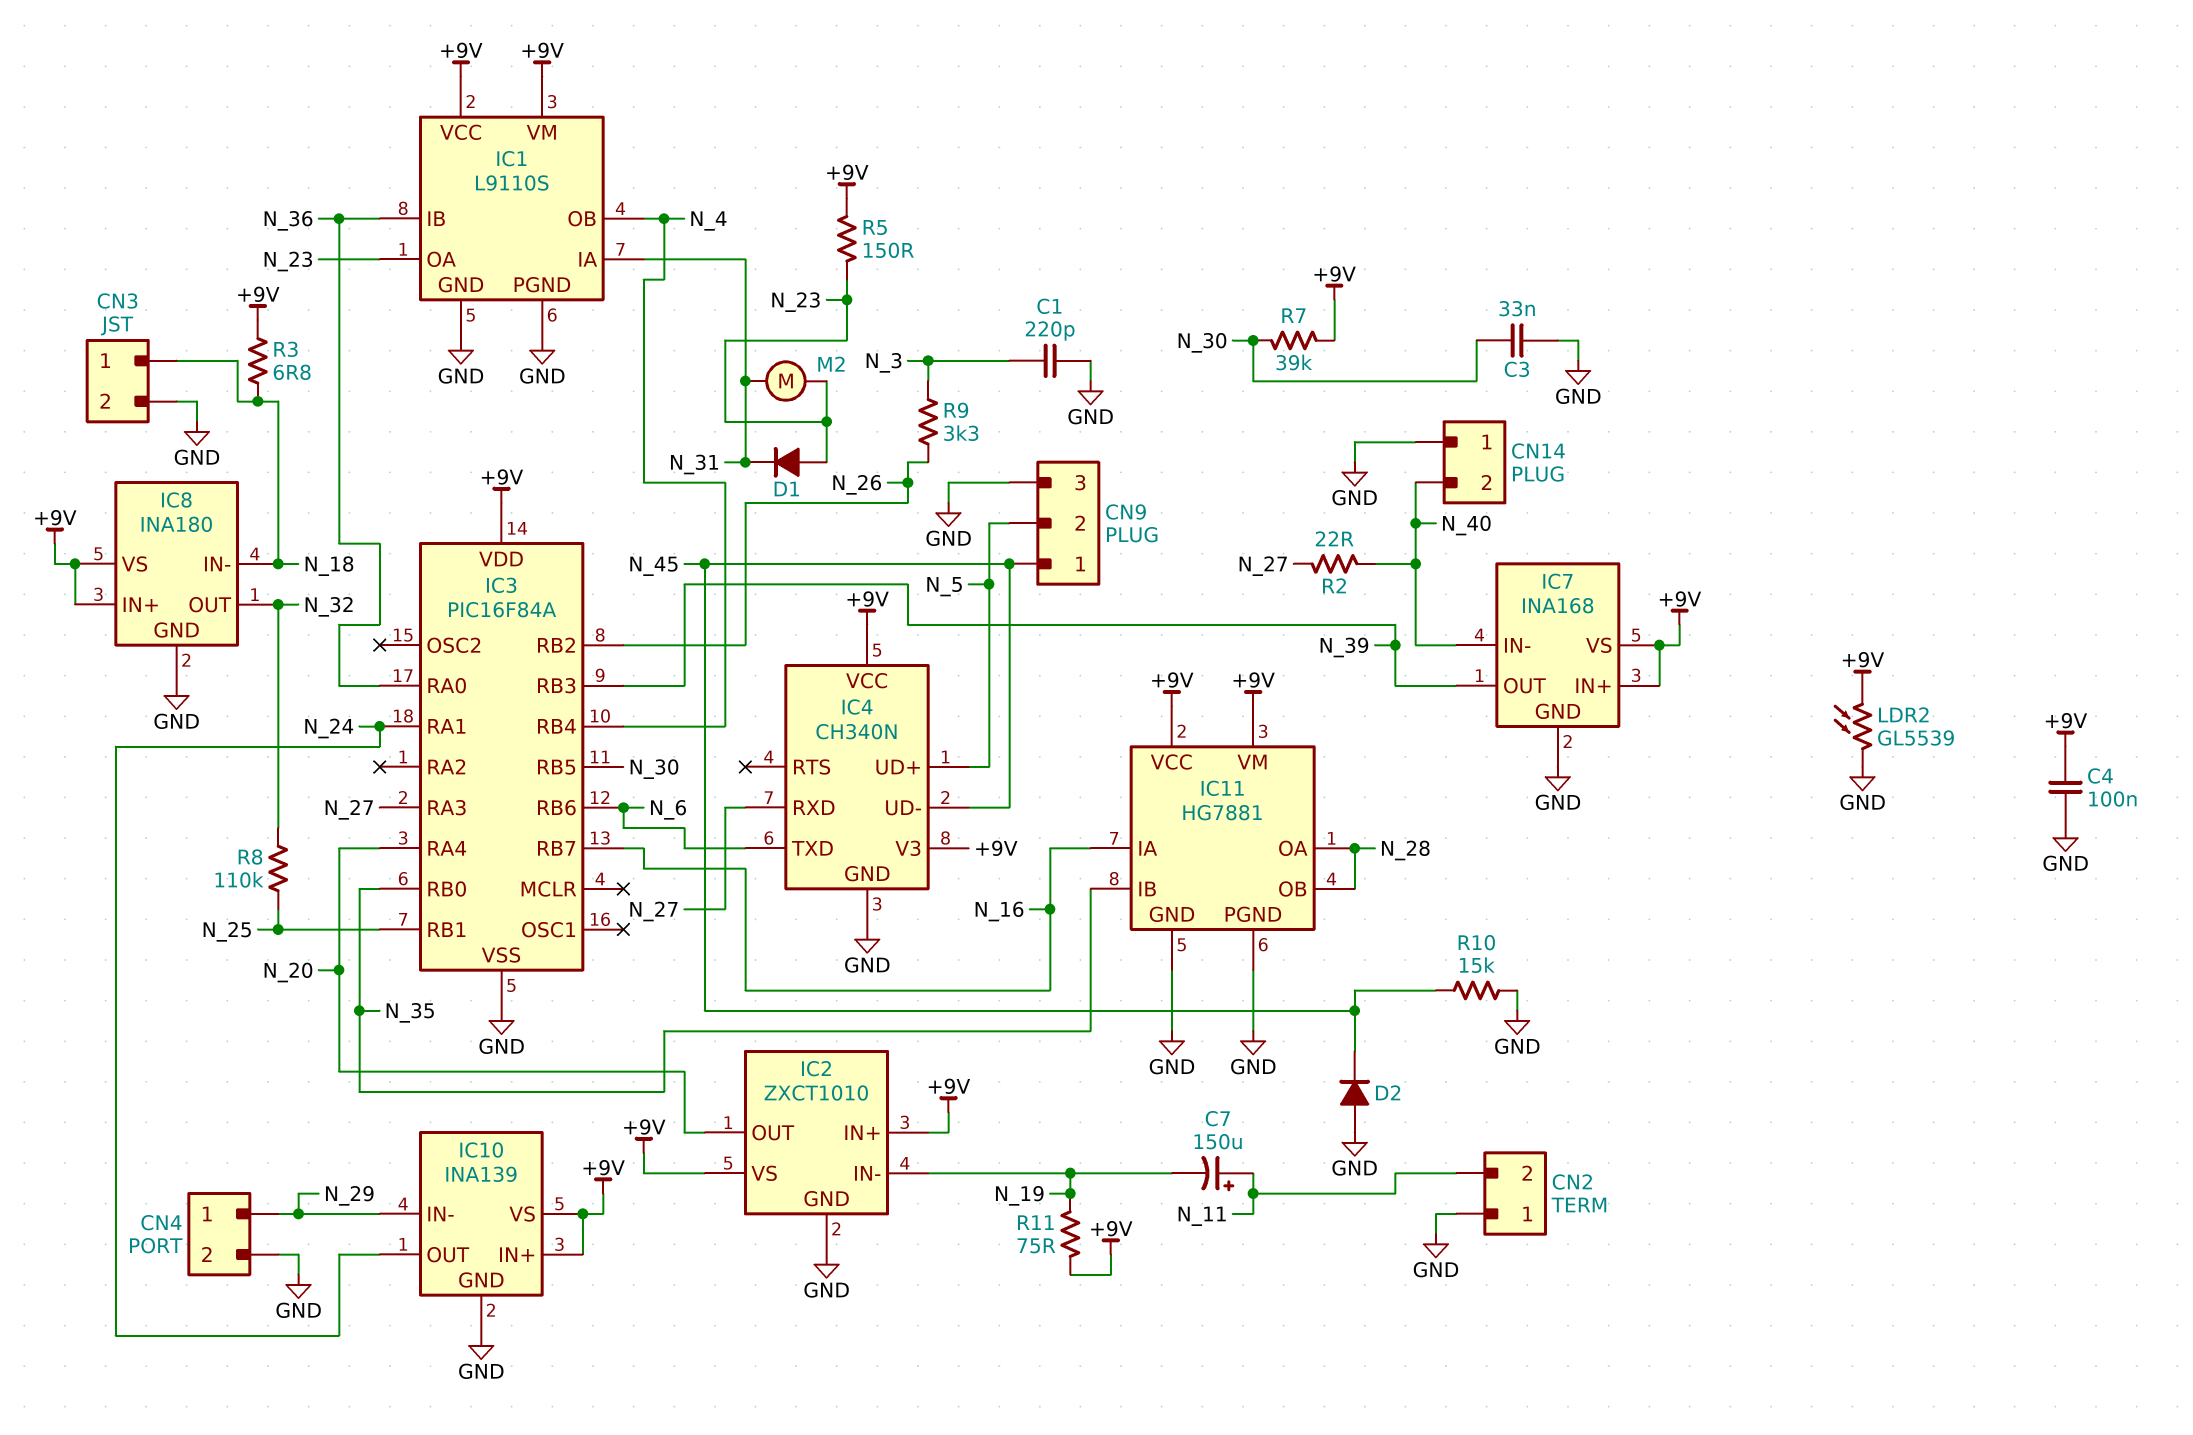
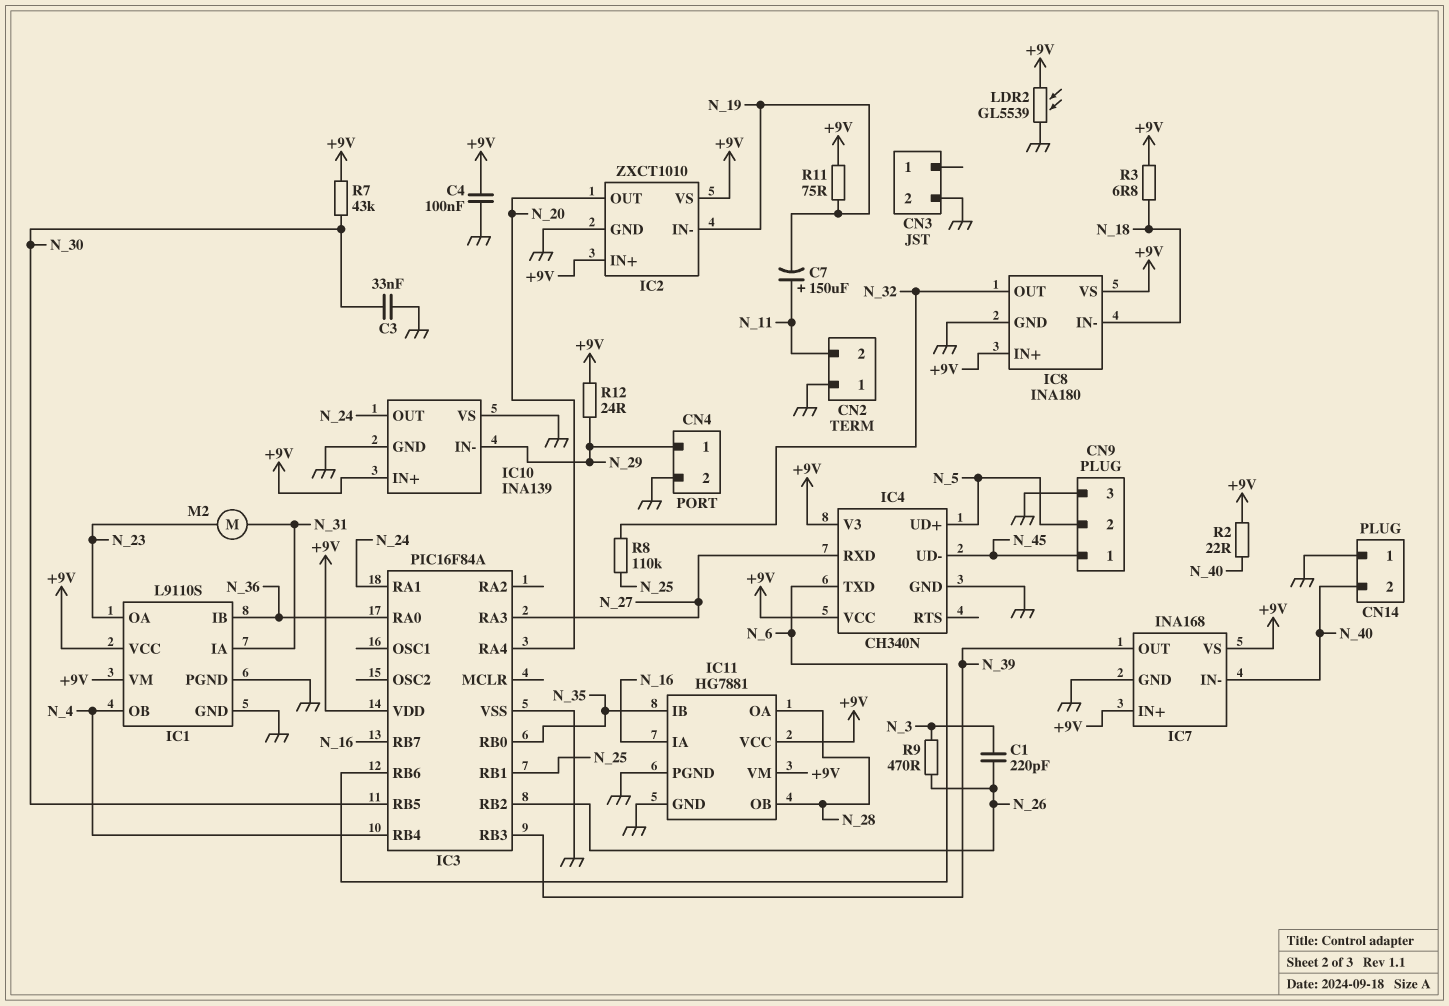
C1: 220pF (GND, N_3) -> 220pF (N_3, N_26)
CN3 pin 1: N_18 -> none
D1: diode (A N_23, K N_31) -> none
D2: diode (A GND, K N_45) -> none
IC10 pin VS: +9V -> GND
R2: 22 (N_27, N_40) -> 22 (+9V, N_40)
R5: 150 (+9V, N_23) -> none
R7: 39k (+9V, N_30) -> 43k (+9V, N_30)
R9: 3.3k (N_3, N_26) -> 470 (N_3, N_26)
R10: 15k (GND, N_45) -> none
R12: none -> 24 (+9V, N_29)

